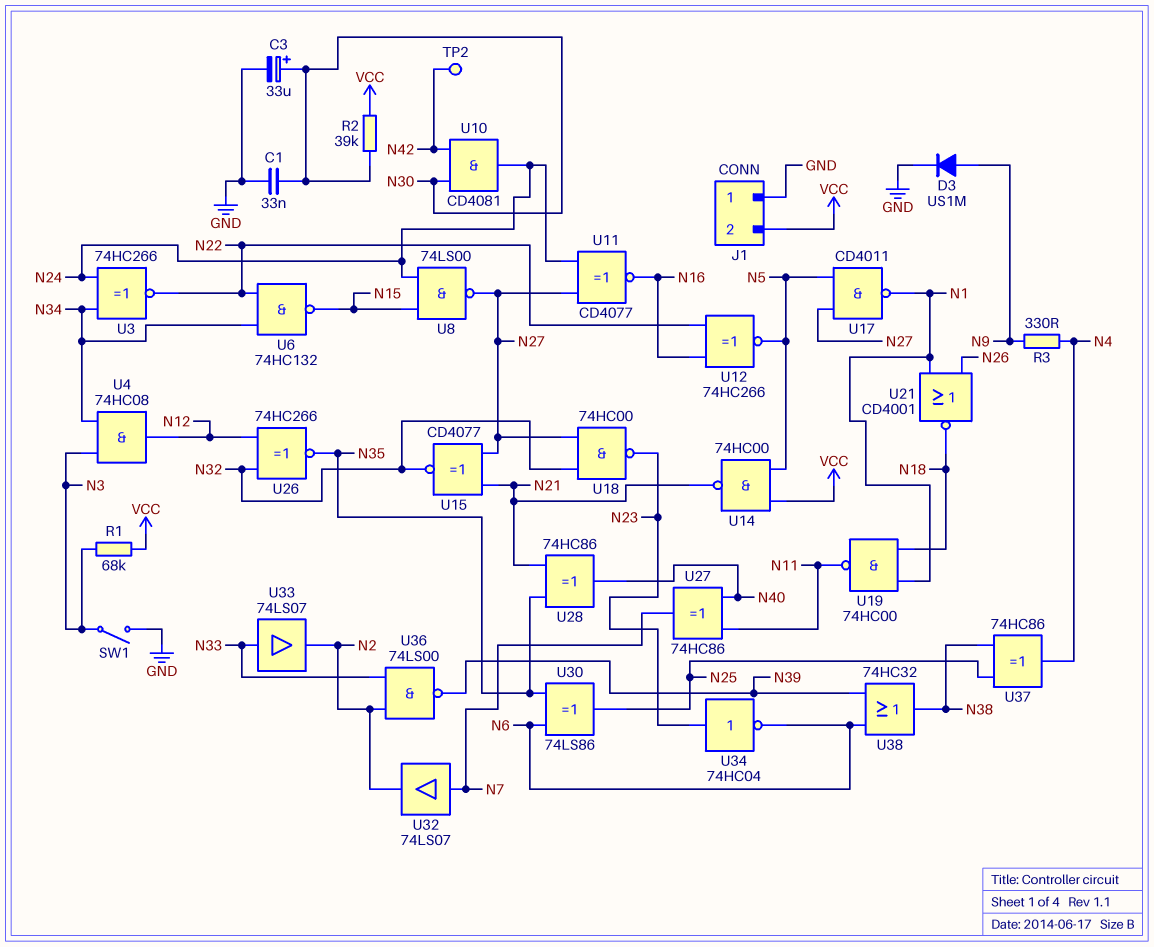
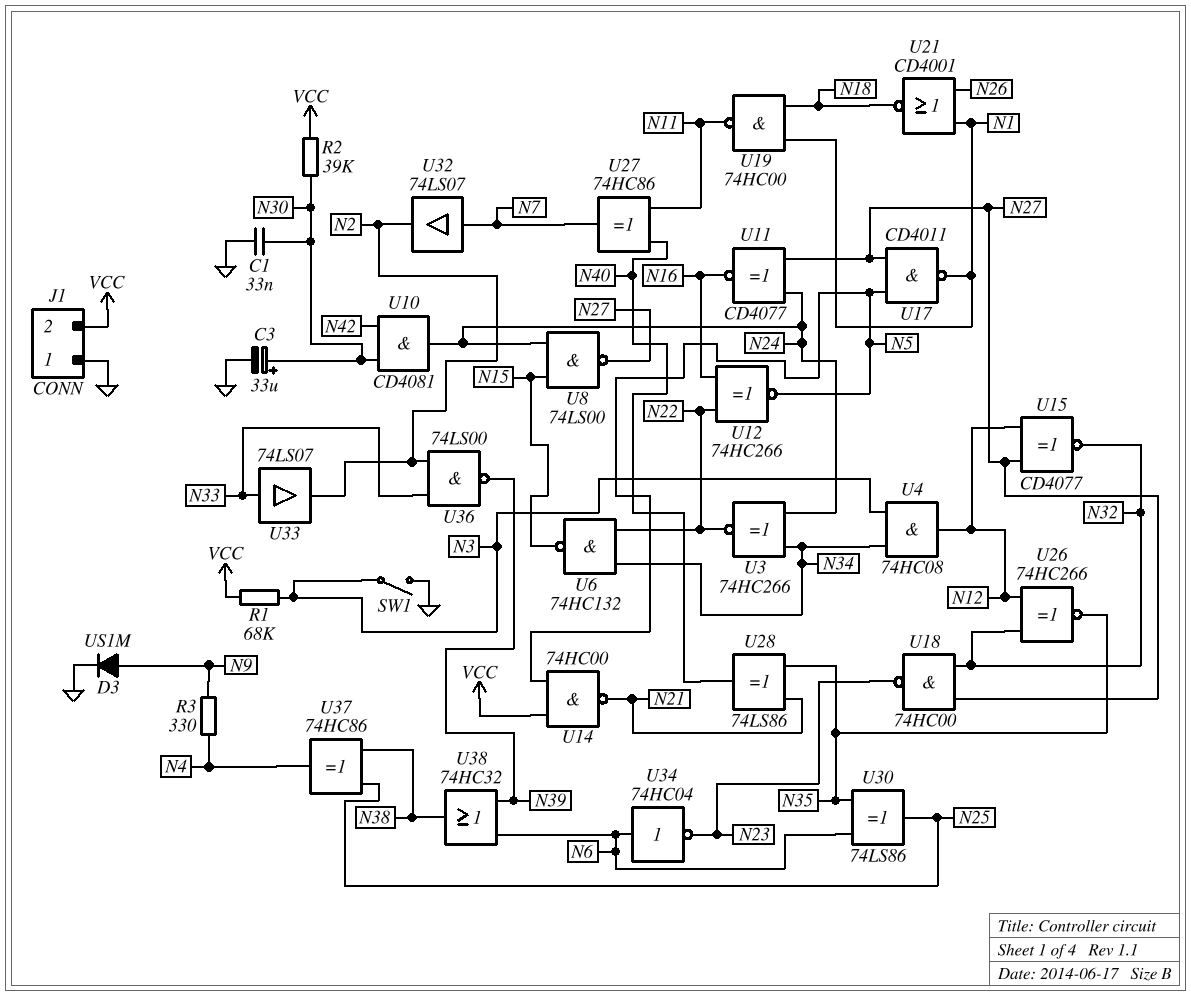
TP2: test point (N42) -> none
U15: XNOR CD4077 (in N21, in N27, out N32) -> XNOR CD4077 (in N12, in N27, out N32)
U28: XOR 74HC86 (in N21, in N35, out N40) -> XOR 74LS86 (in N21, in N35, out N40)
U34: NOT 74HC04 (in N23, out N6) -> NOT 74HC04 (in N6, out N23)

